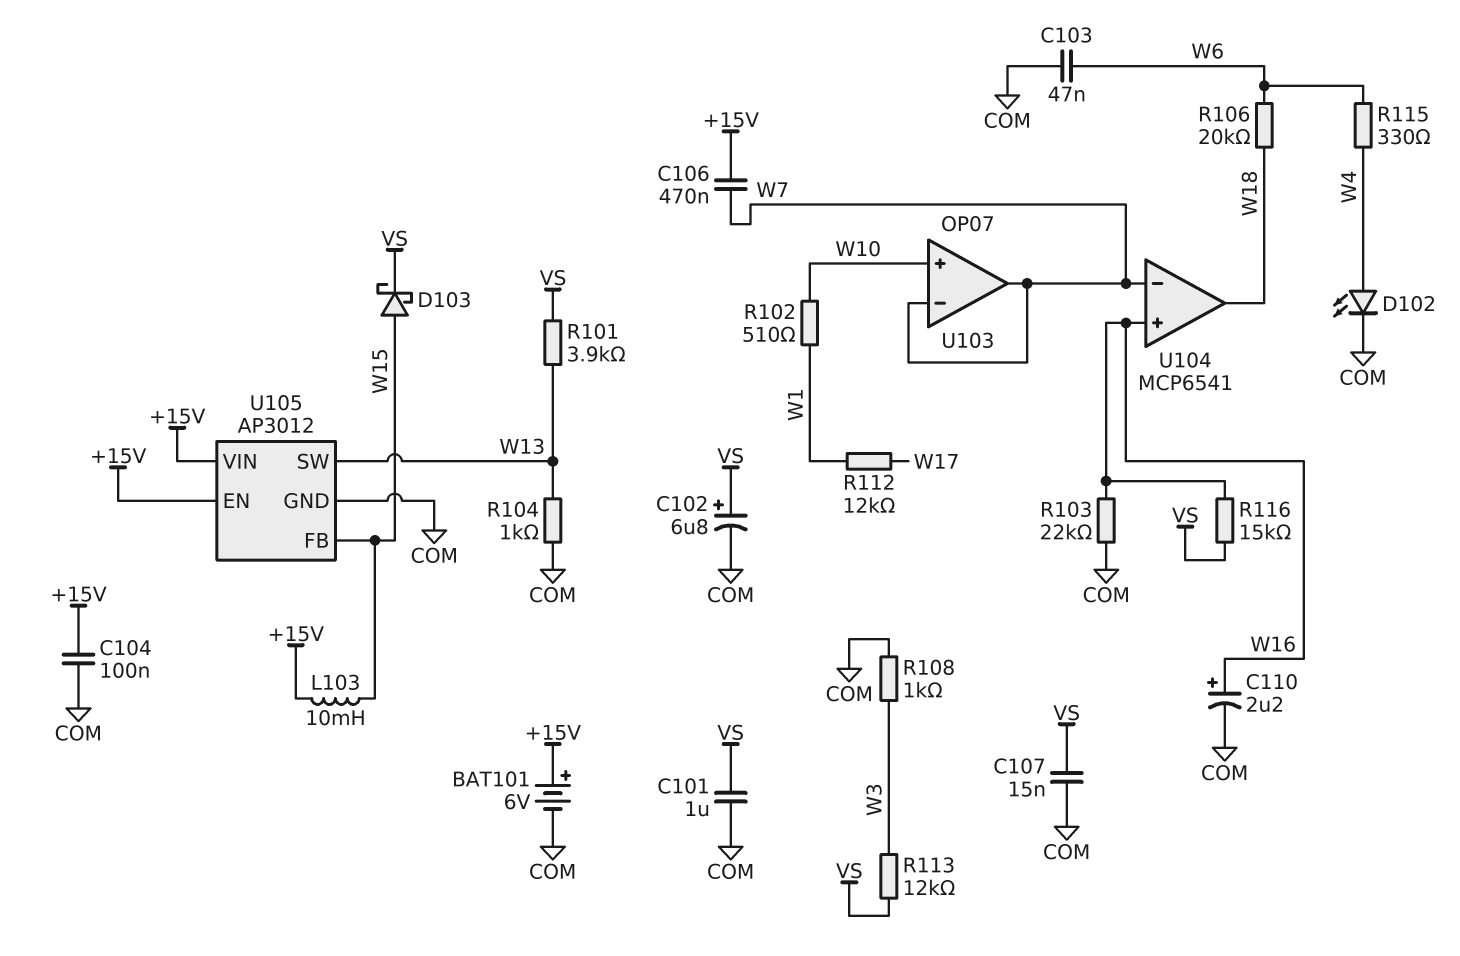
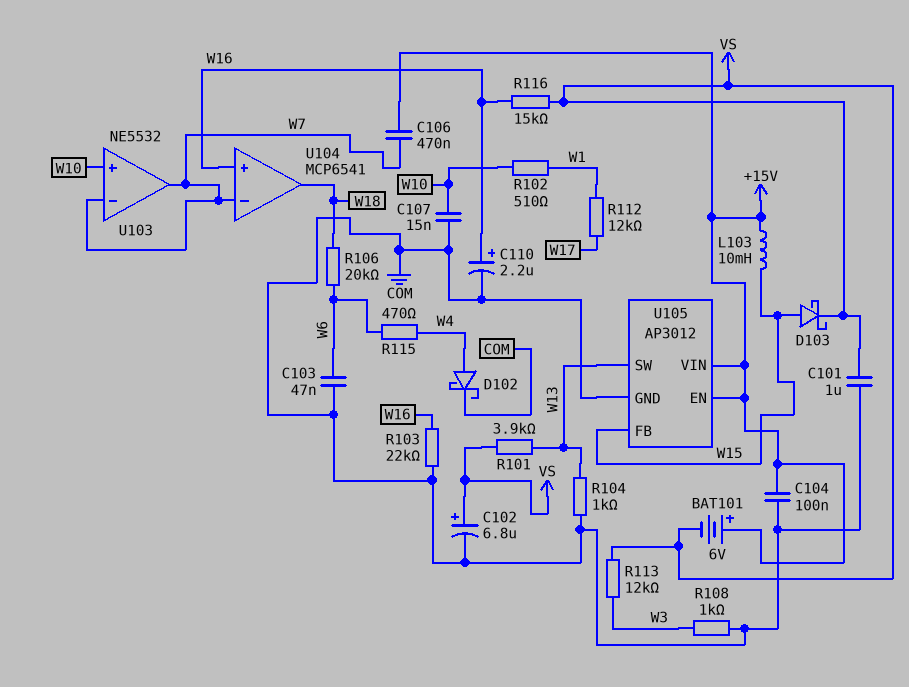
BAT101: 6V (plus +15V, minus COM) -> 6V (plus +15V, minus VS)
C107: 15nF (COM, VS) -> 15nF (COM, W10)
D102: LED (A W4, K COM) -> schottky (A W4, K COM)
R115: 330 (W4, W6) -> 470 (W4, W6)
U103: OP07 -> NE5532

